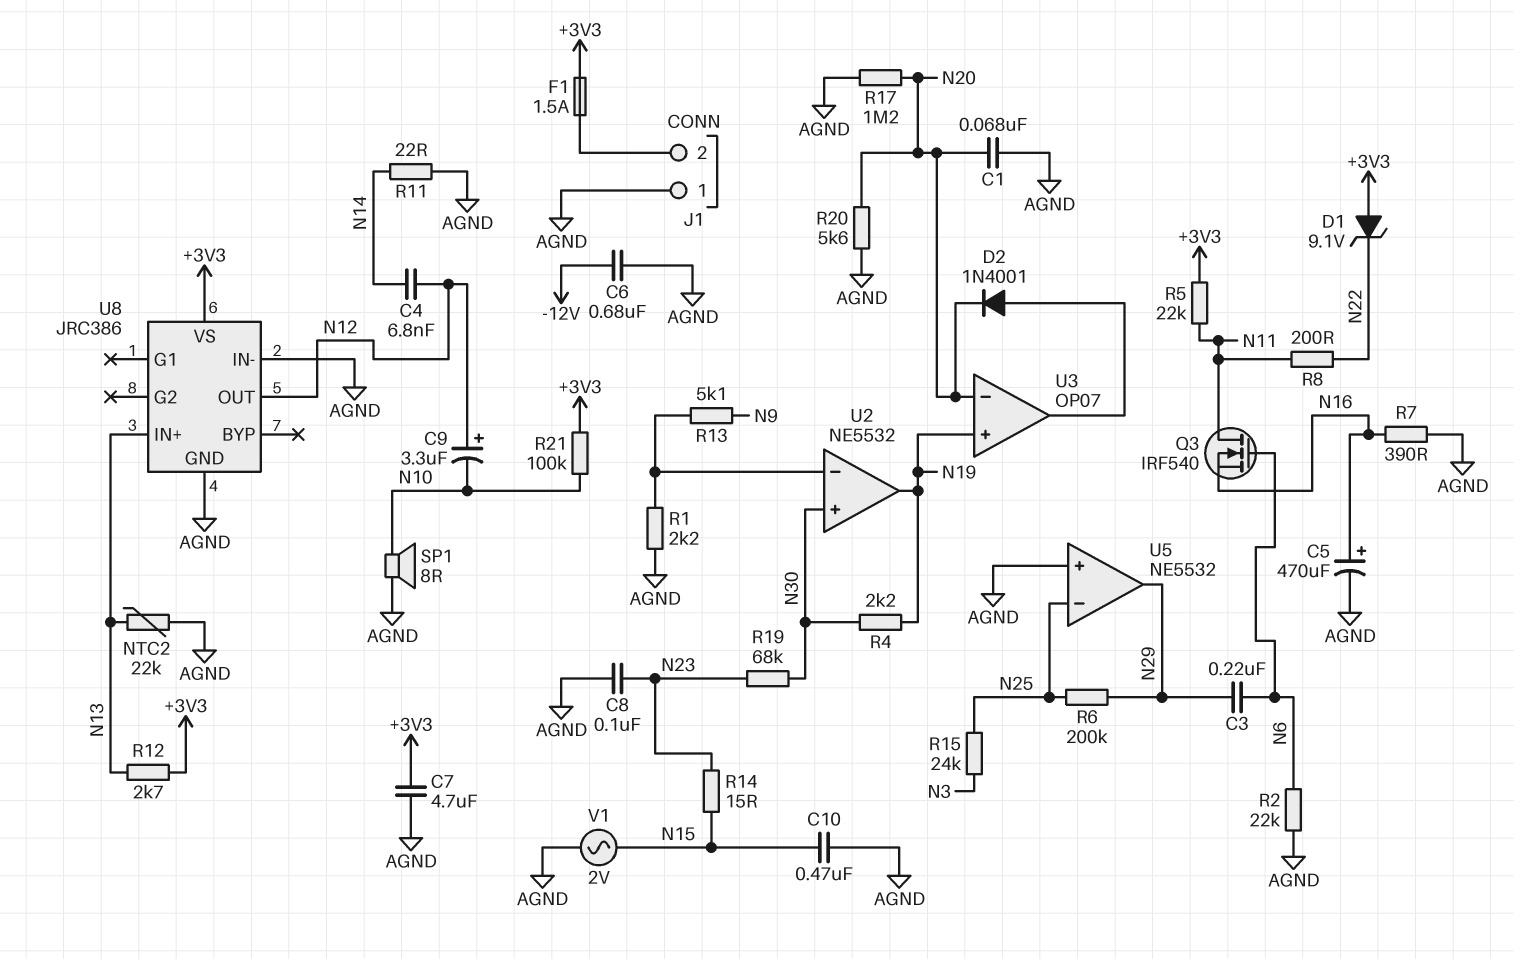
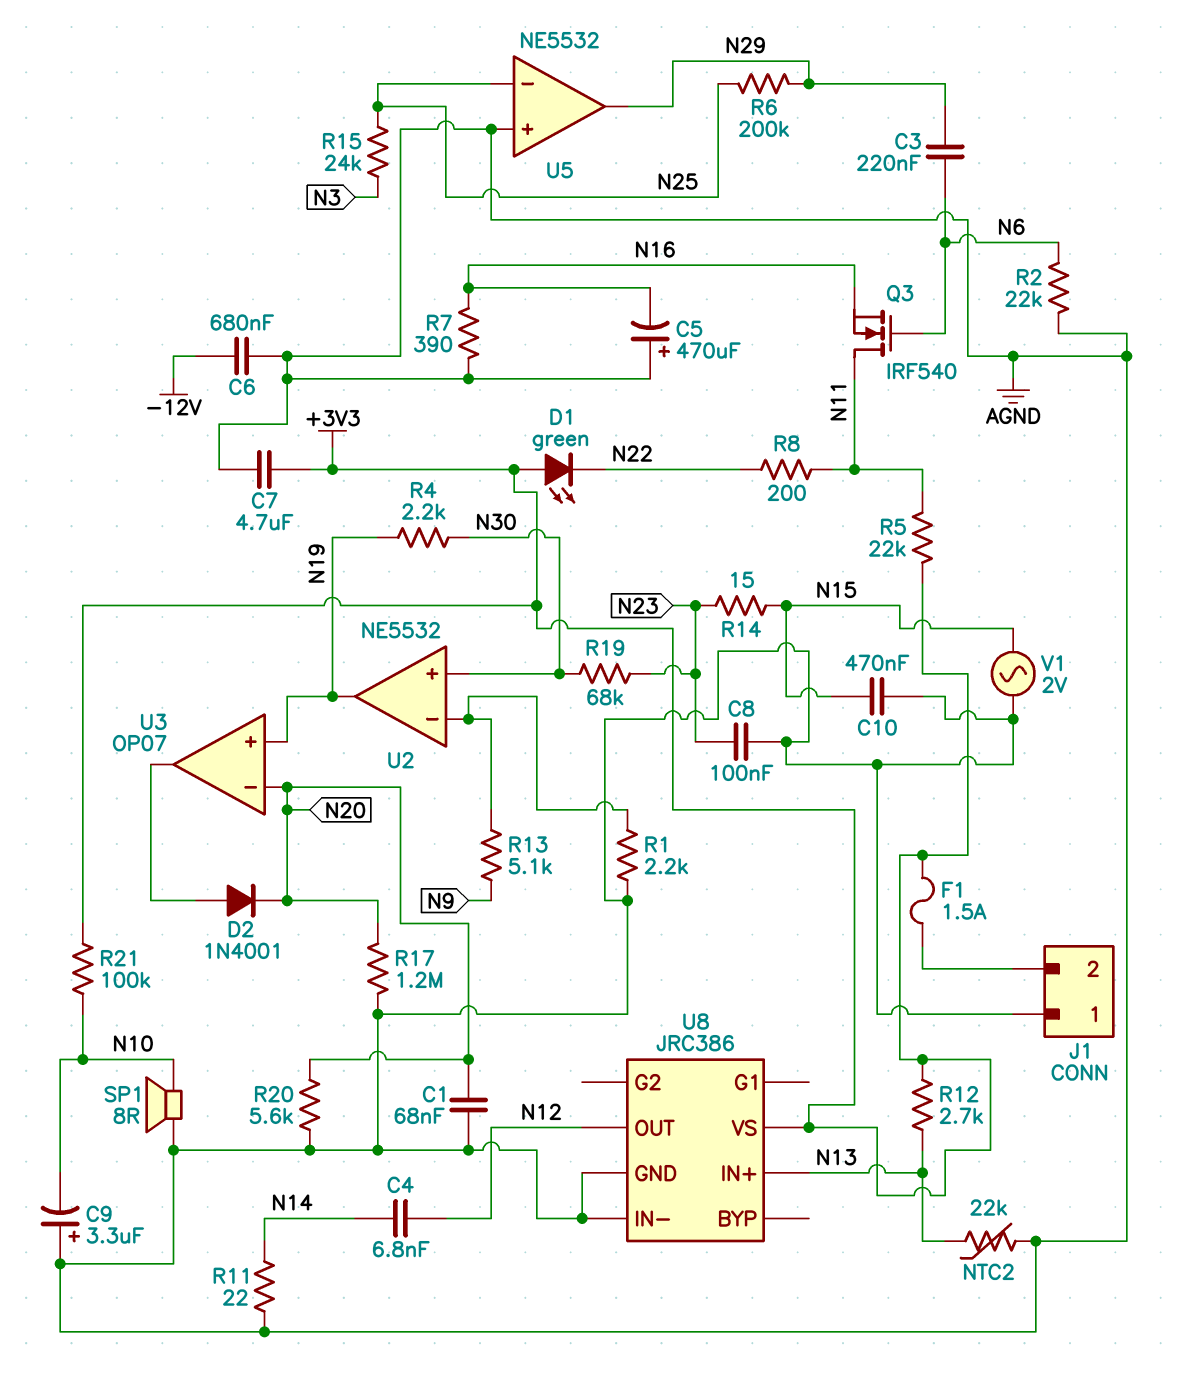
C5: 470uF (plus N16, minus AGND) -> 470uF (plus AGND, minus N16)
C9: 3.3uF (plus N12, minus N10) -> 3.3uF (plus AGND, minus N10)
D1: zener 9.1V (A +3V3, K N22) -> LED green (A +3V3, K N22)

